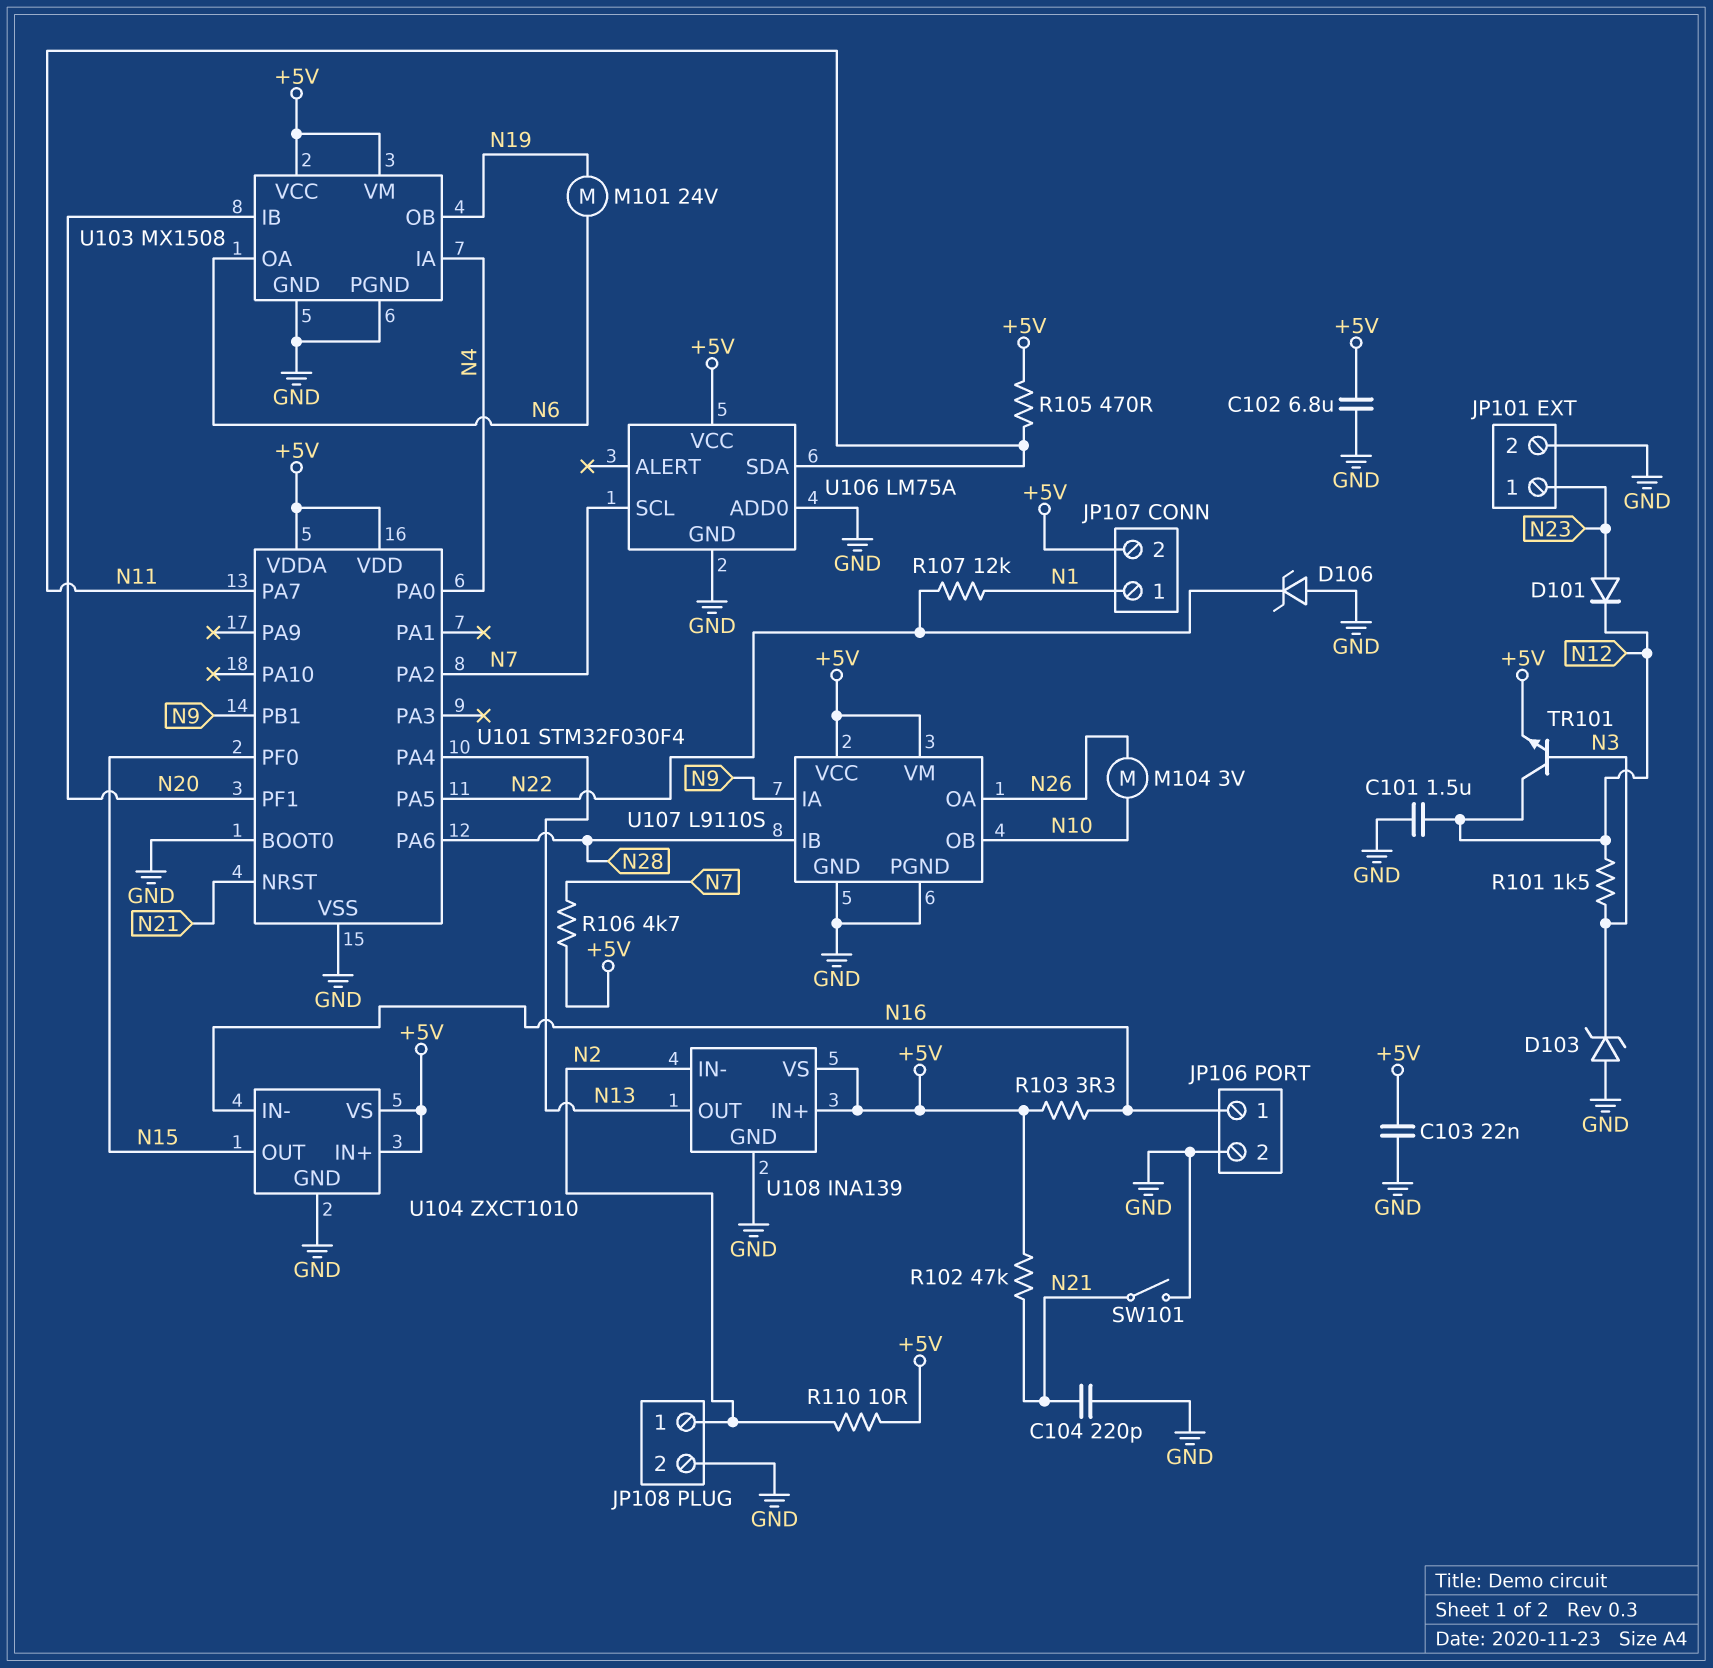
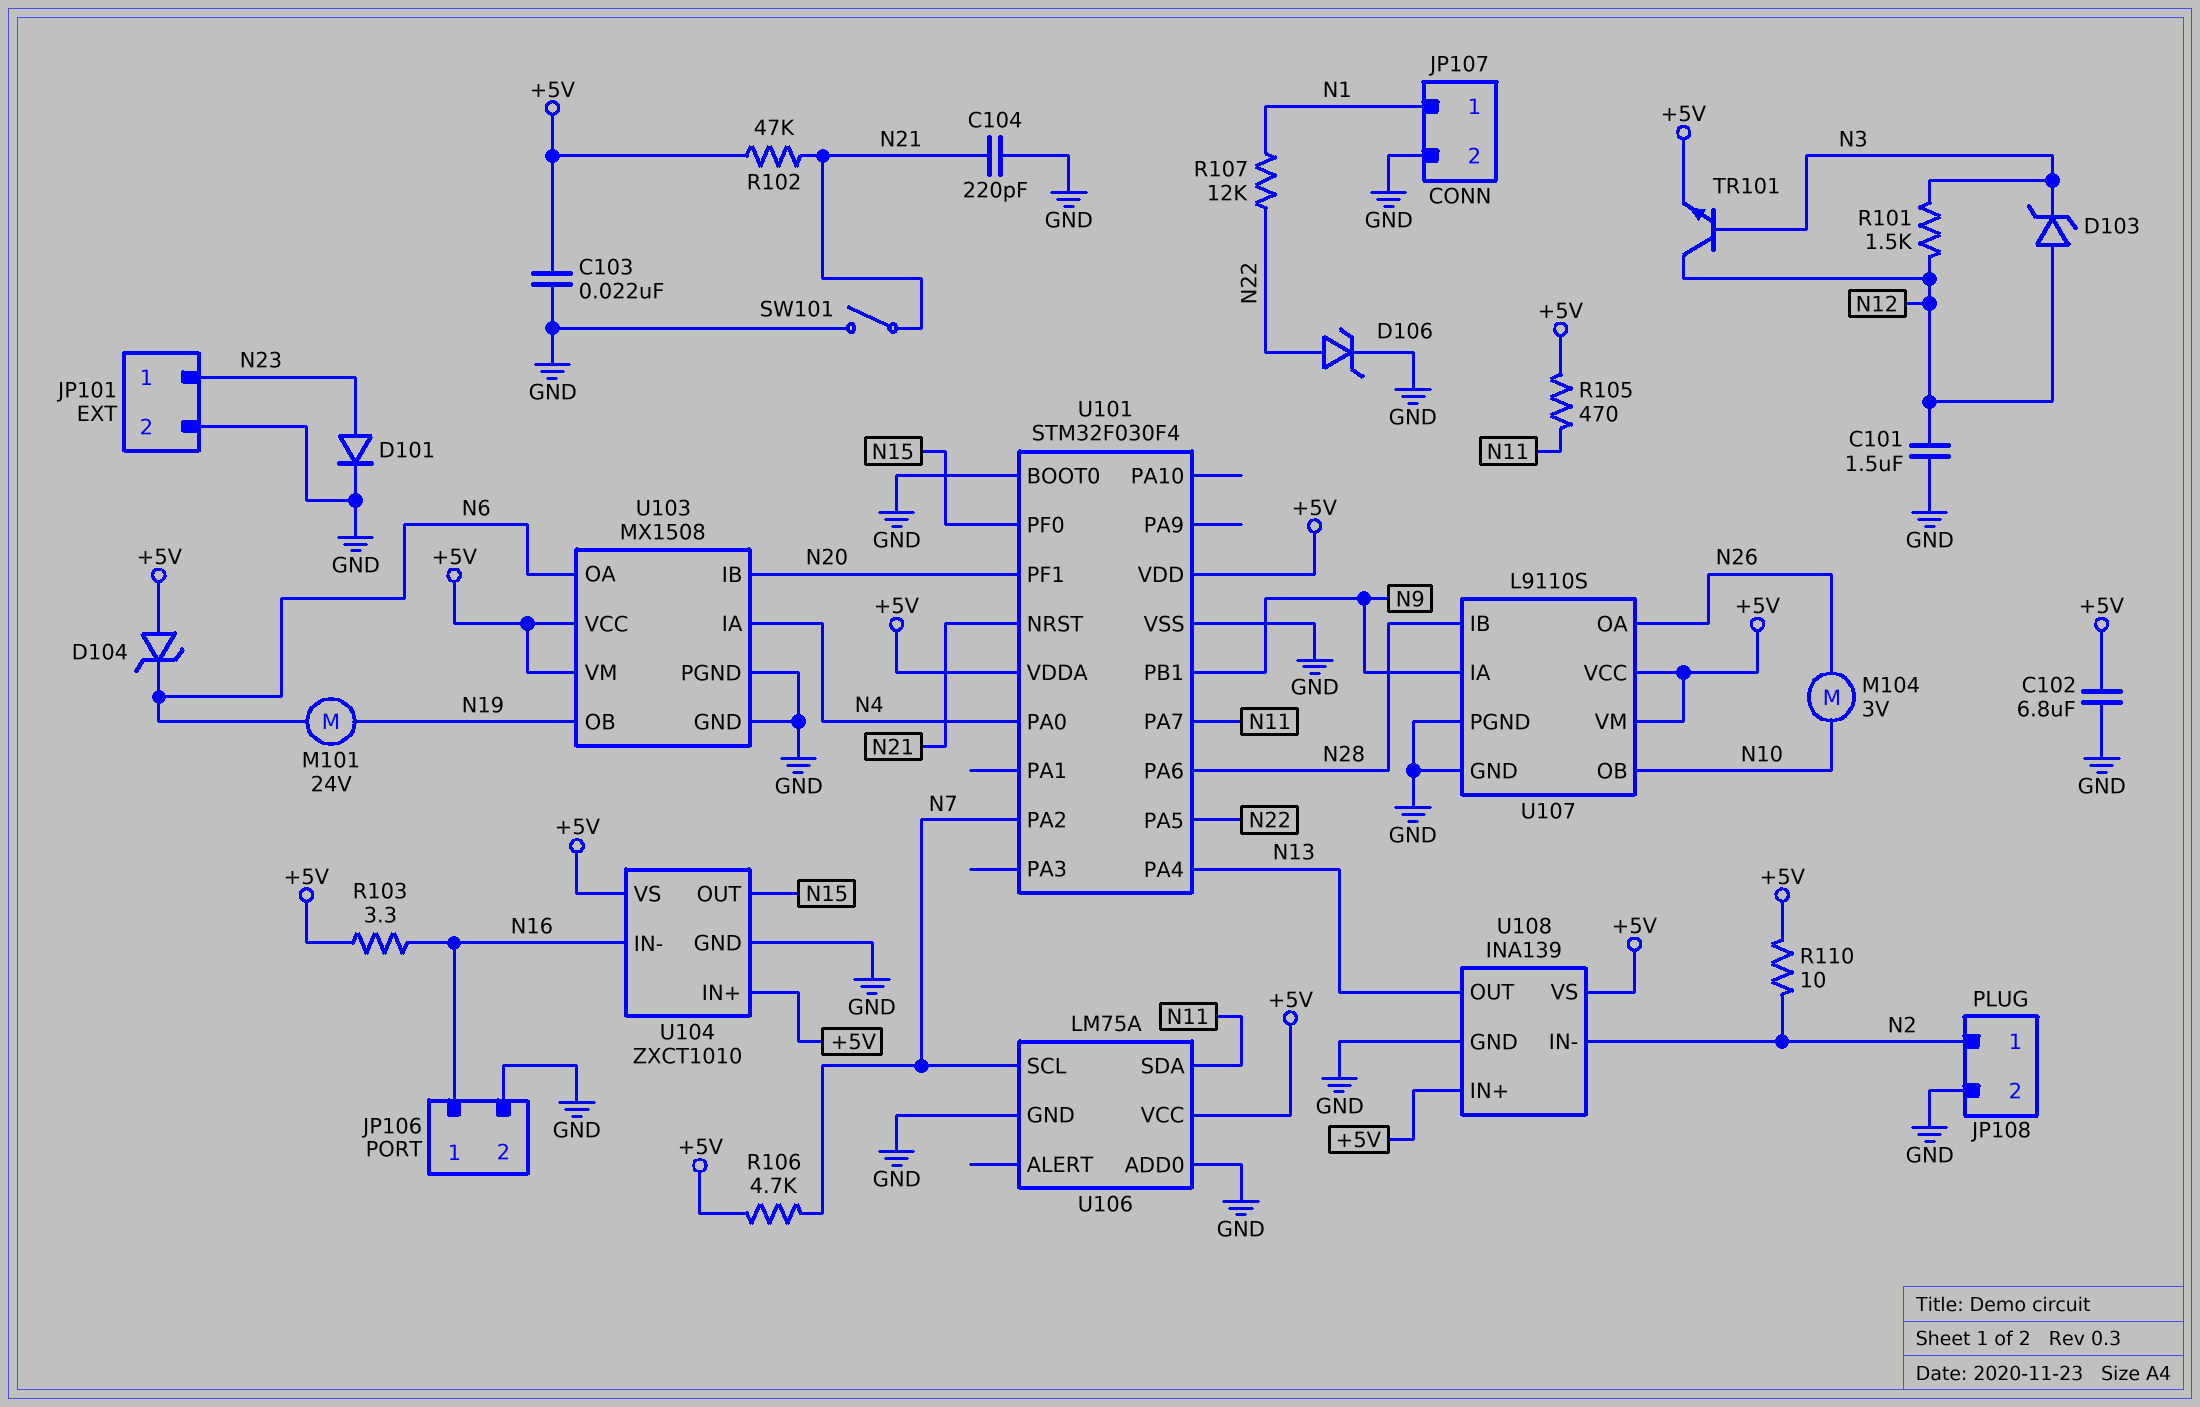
D101: diode (A N23, K N12) -> diode (A N23, K GND)
D103: zener (A GND, K N3) -> zener (A N12, K N3)
D104: none -> zener (A +5V, K N6)
D106: zener (A GND, K N22) -> zener (A N22, K GND)
JP107 pin 2: +5V -> GND

